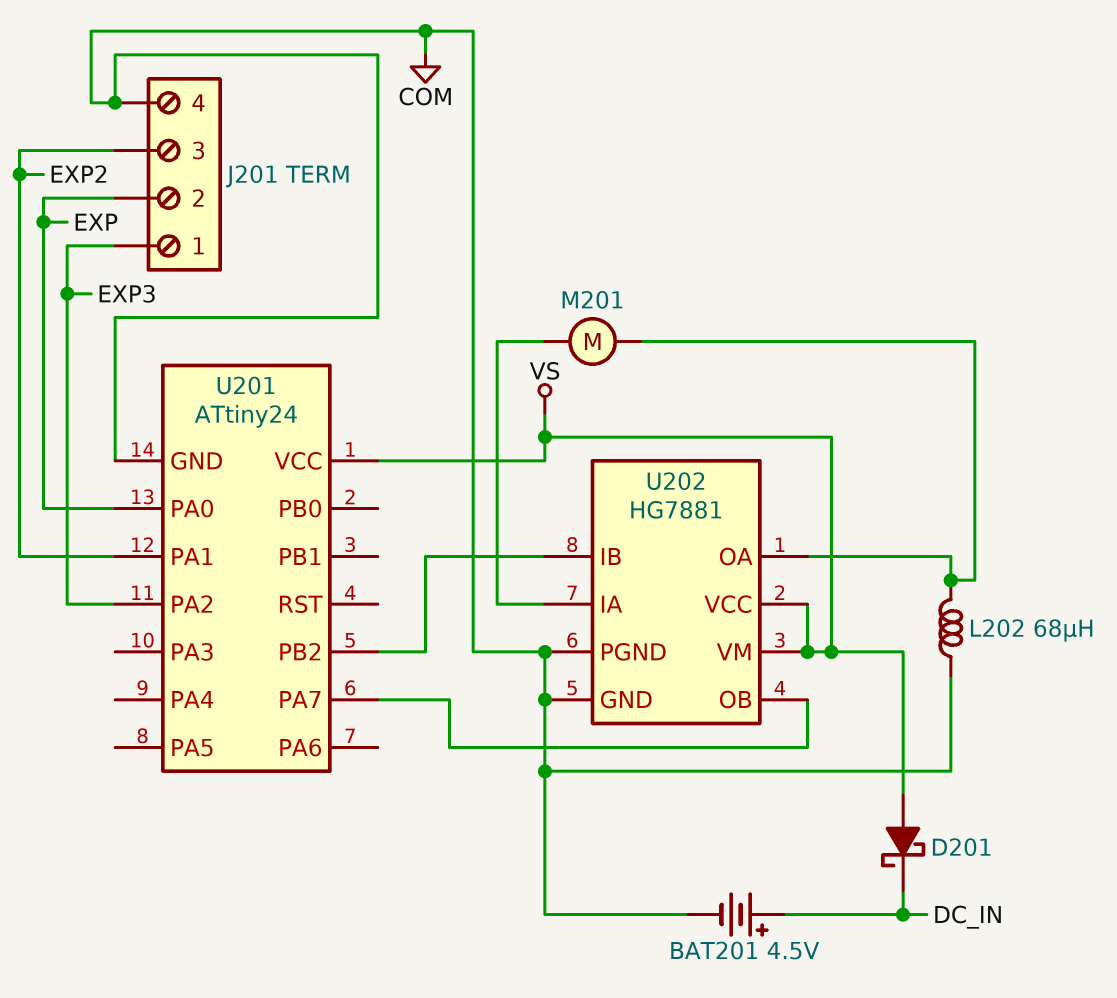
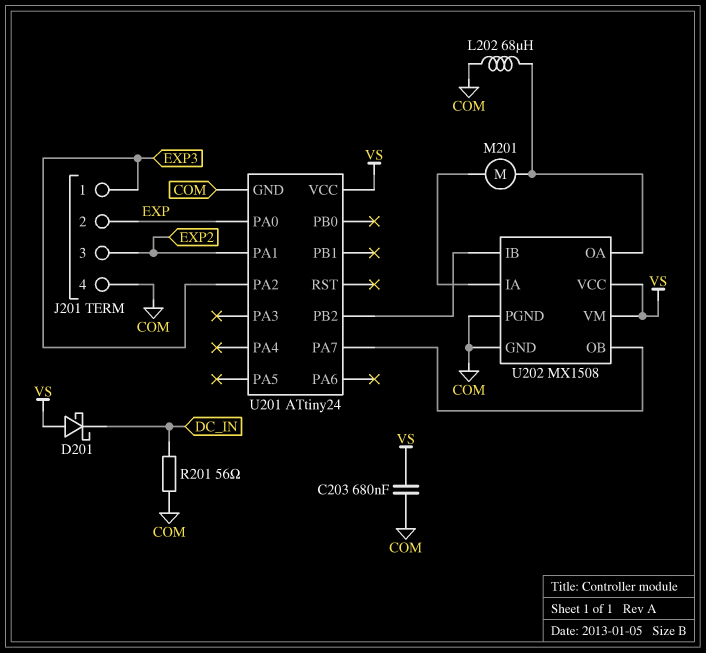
BAT201: 4.5V (plus DC_IN, minus COM) -> none
C203: none -> 680nF (COM, VS)
R201: none -> 56 (COM, DC_IN)
U202: HG7881 -> MX1508

